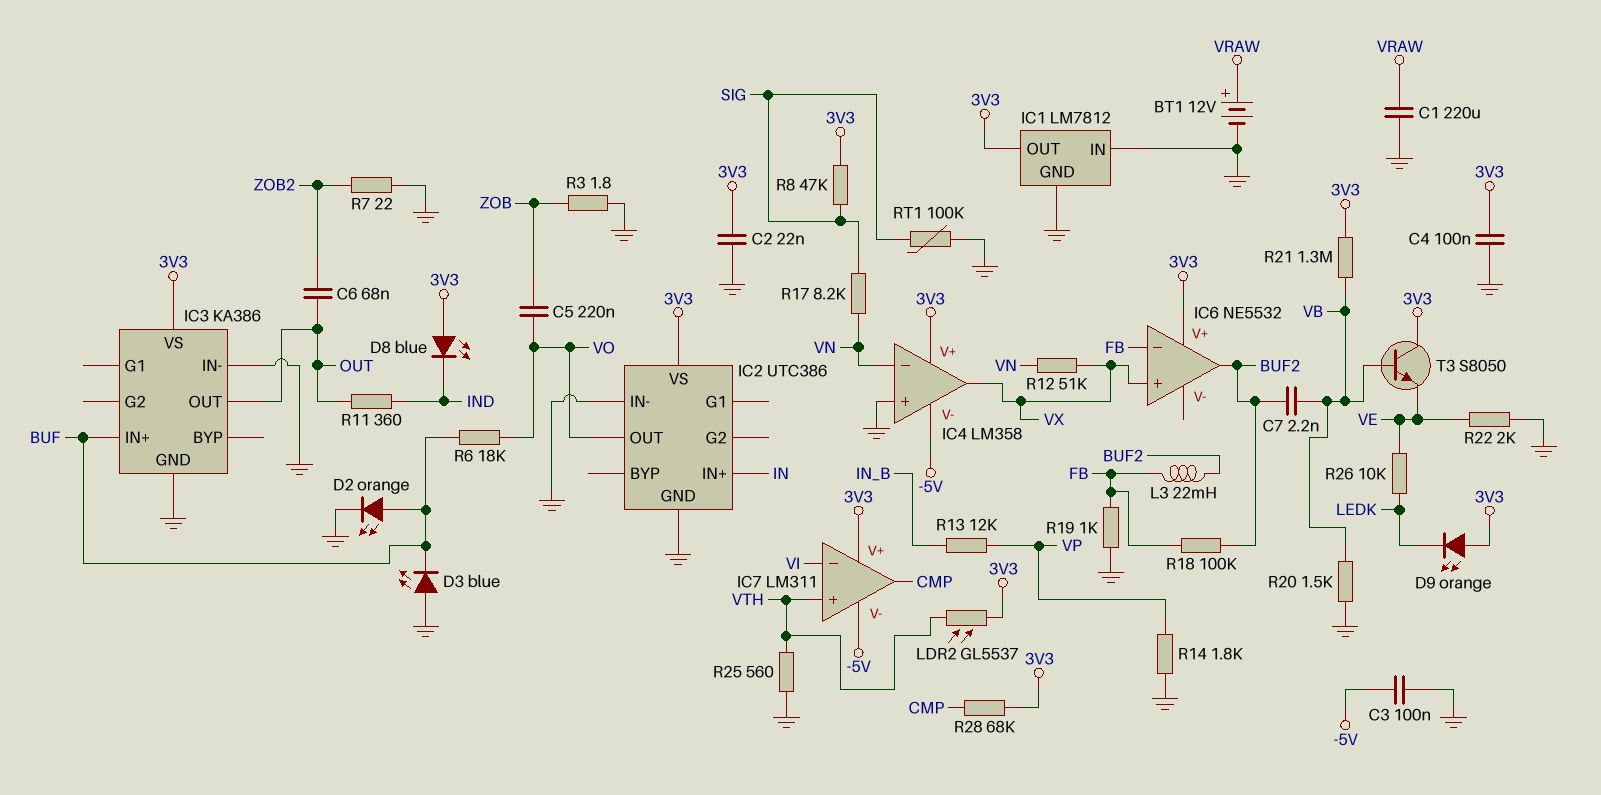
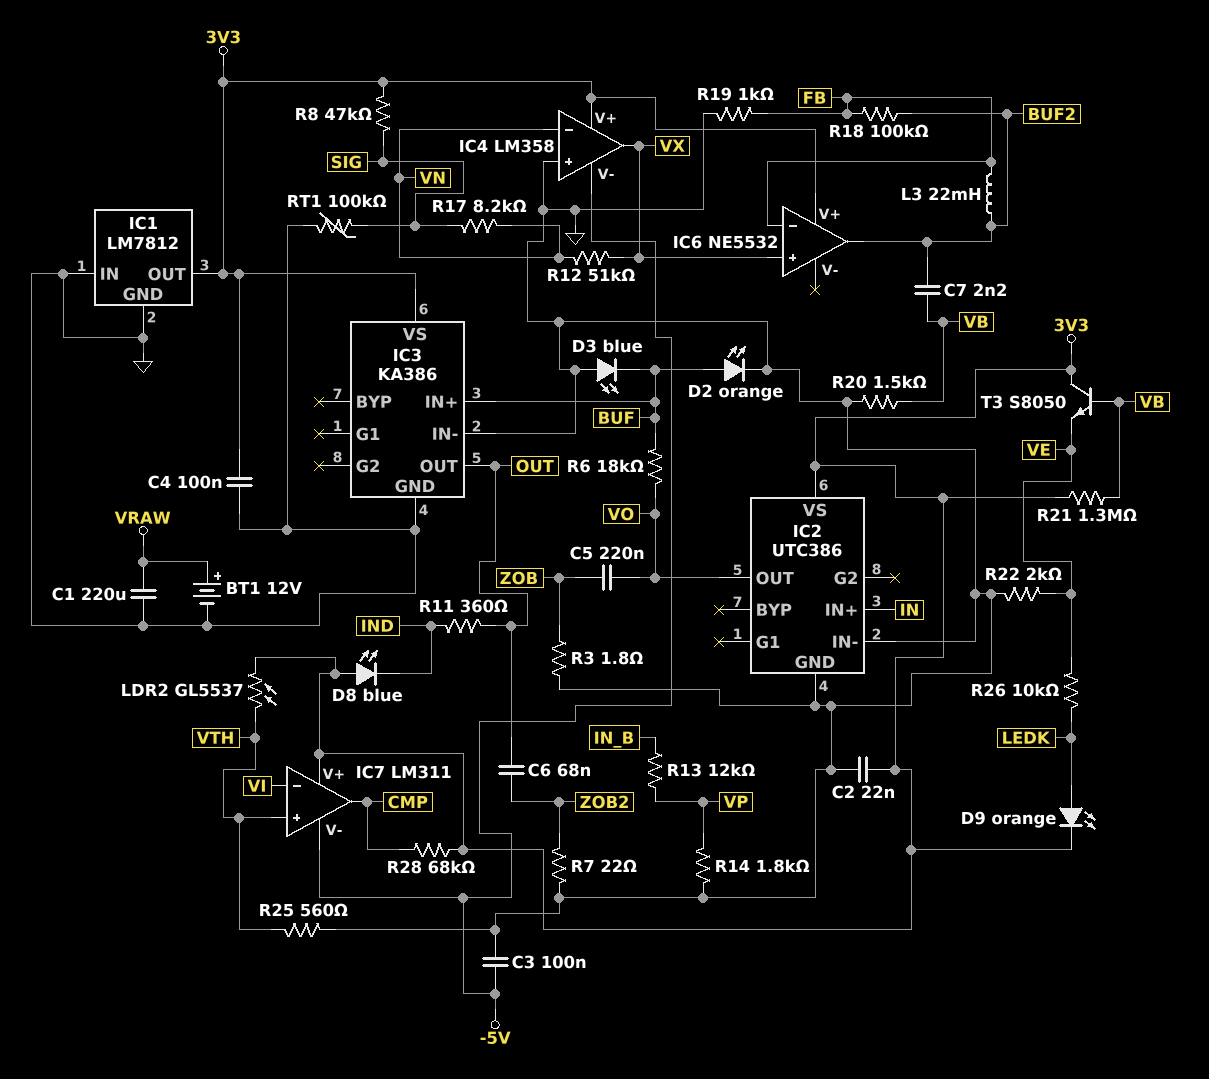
D9: LED orange (A 3V3, K LEDK) -> LED orange (A LEDK, K 3V3)

